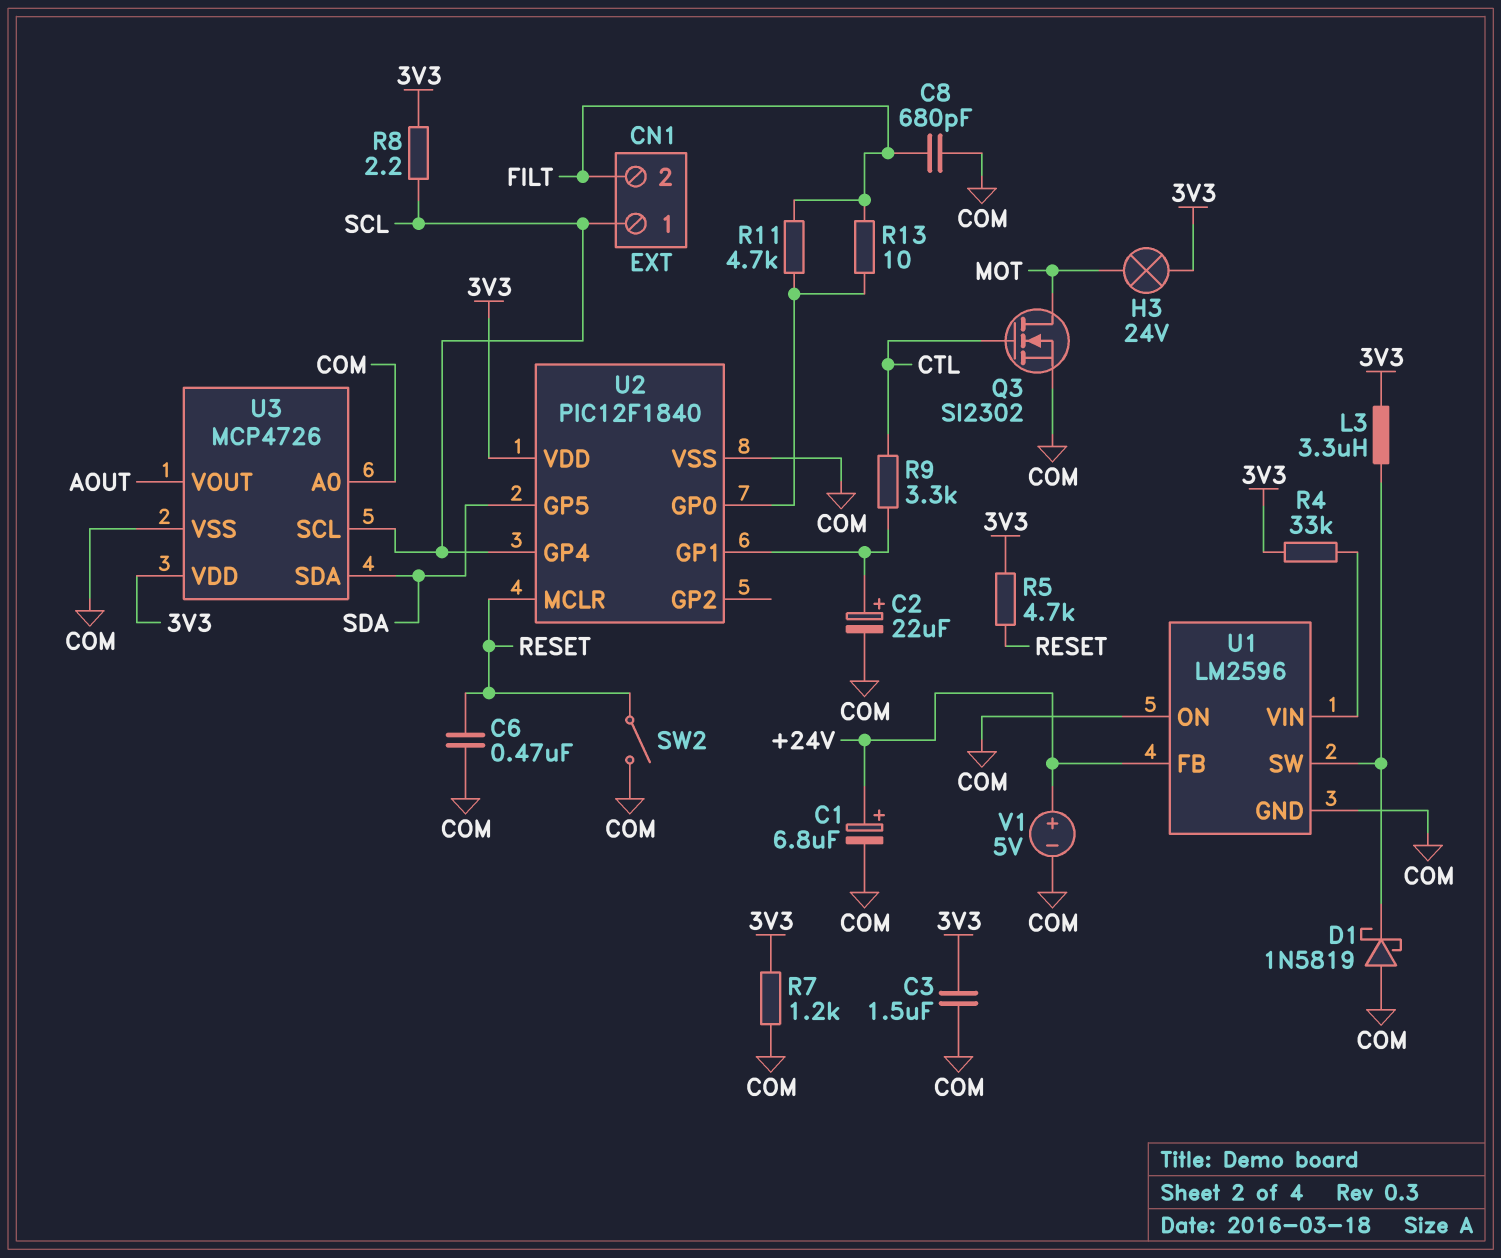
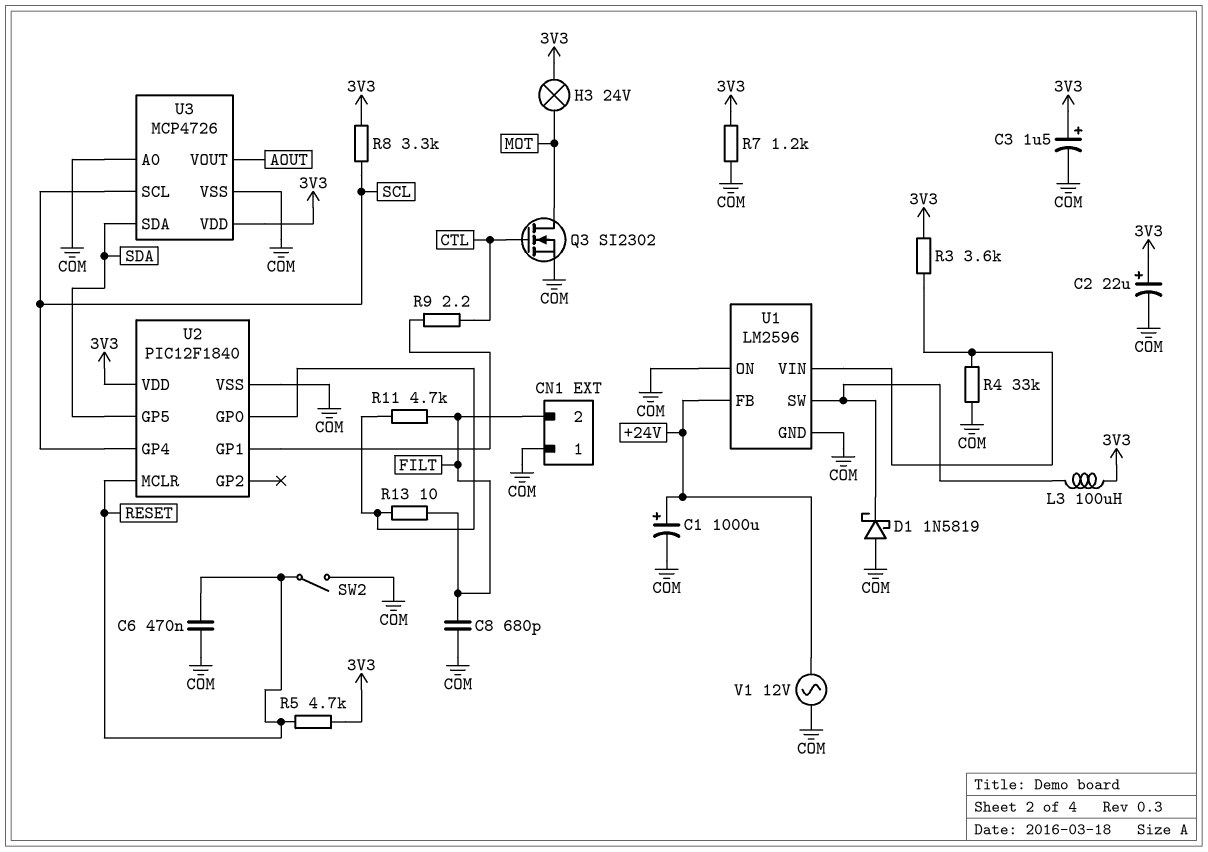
C1: 6.8uF (plus +24V, minus COM) -> 1000uF (plus +24V, minus COM)
C2: 22uF (plus U2/GP1, minus COM) -> 22uF (plus 3V3, minus COM)
C3: 1.5uF (3V3, COM) -> 1.5uF (plus 3V3, minus COM)
CN1 pin 1: SCL -> COM
L3: 3.3uH (3V3, U1/SW) -> 100uH (3V3, U1/SW)
R3: none -> 3.6k (3V3, U1/VIN)
R4: 33k (3V3, U1/VIN) -> 33k (COM, U1/VIN)
R8: 2.2 (3V3, SCL) -> 3.3k (3V3, SCL)
R9: 3.3k (CTL, U2/GP1) -> 2.2 (CTL, U2/GP1)
V1: 5V (plus +24V, minus COM) -> AC 12V (+24V, COM)

